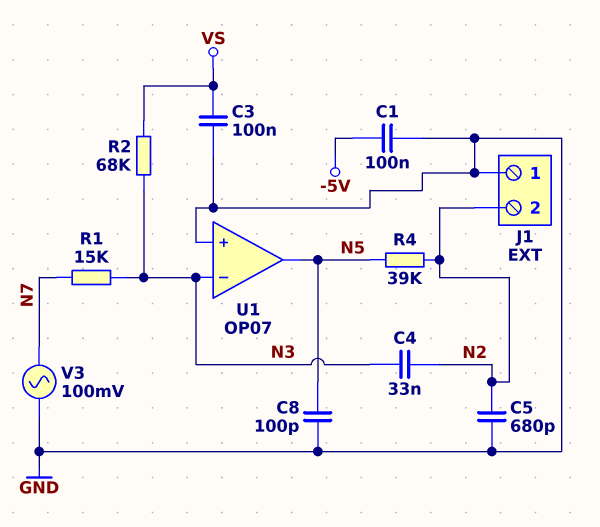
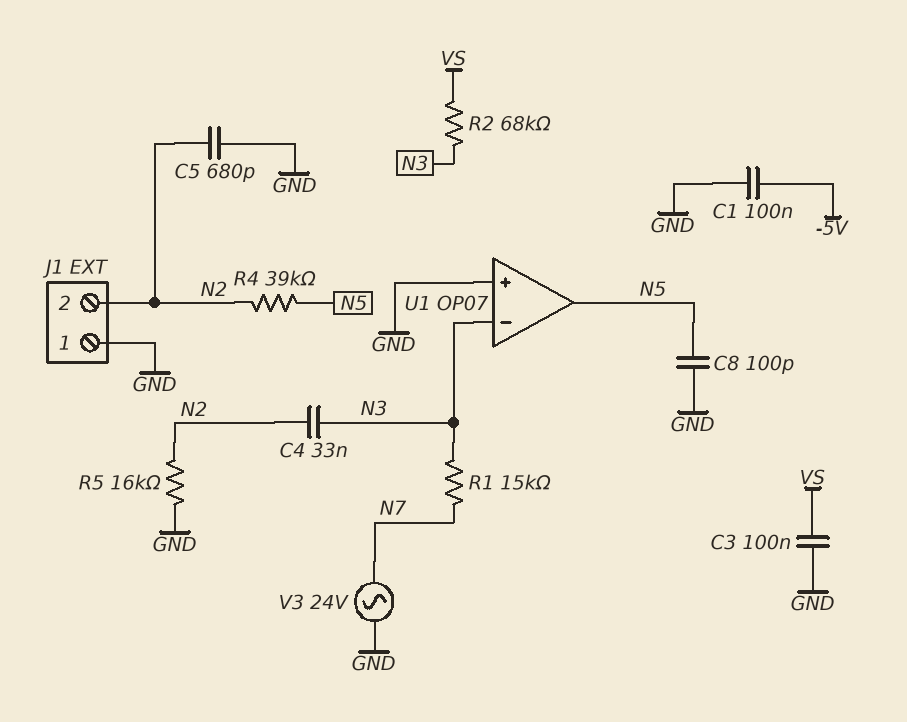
R5: none -> 16k (GND, N2)
V3: AC 100mV (GND, N7) -> AC 24V (GND, N7)

